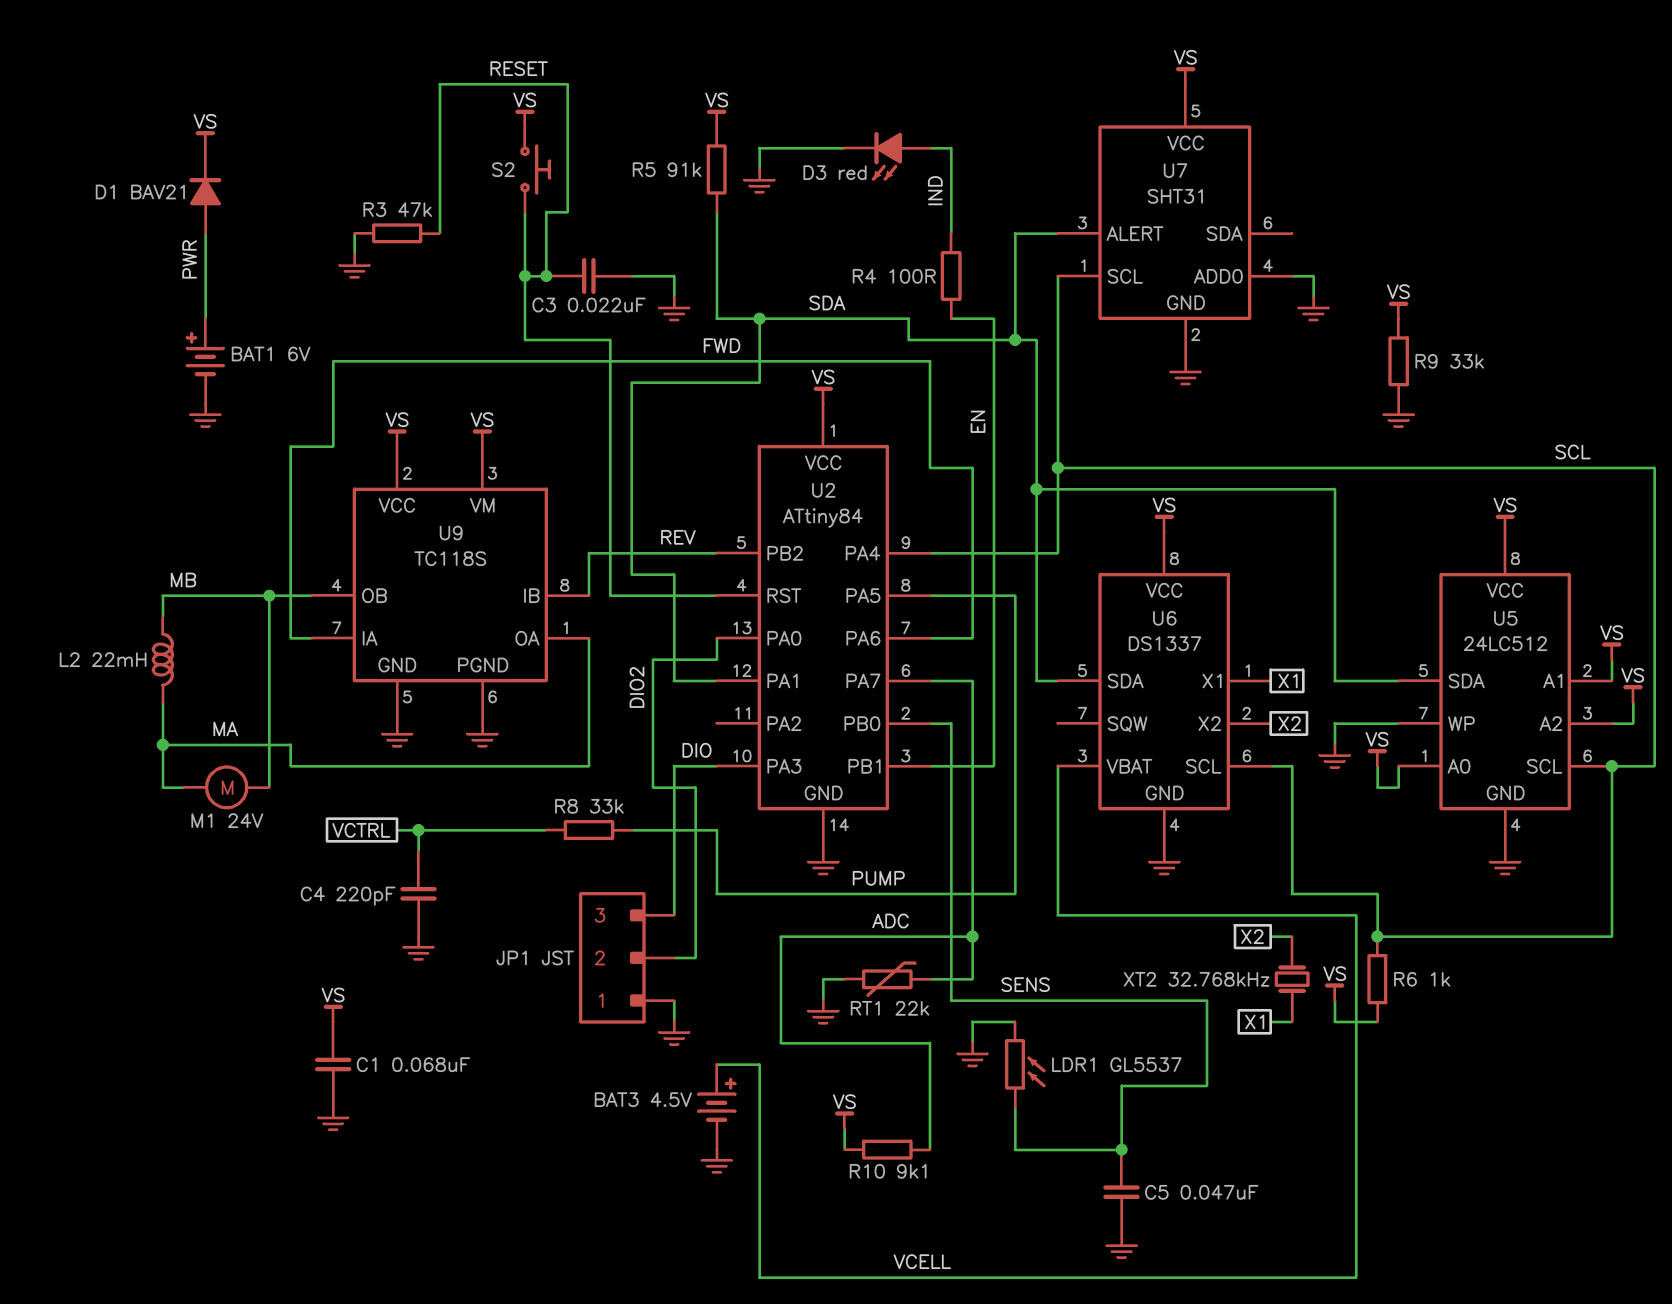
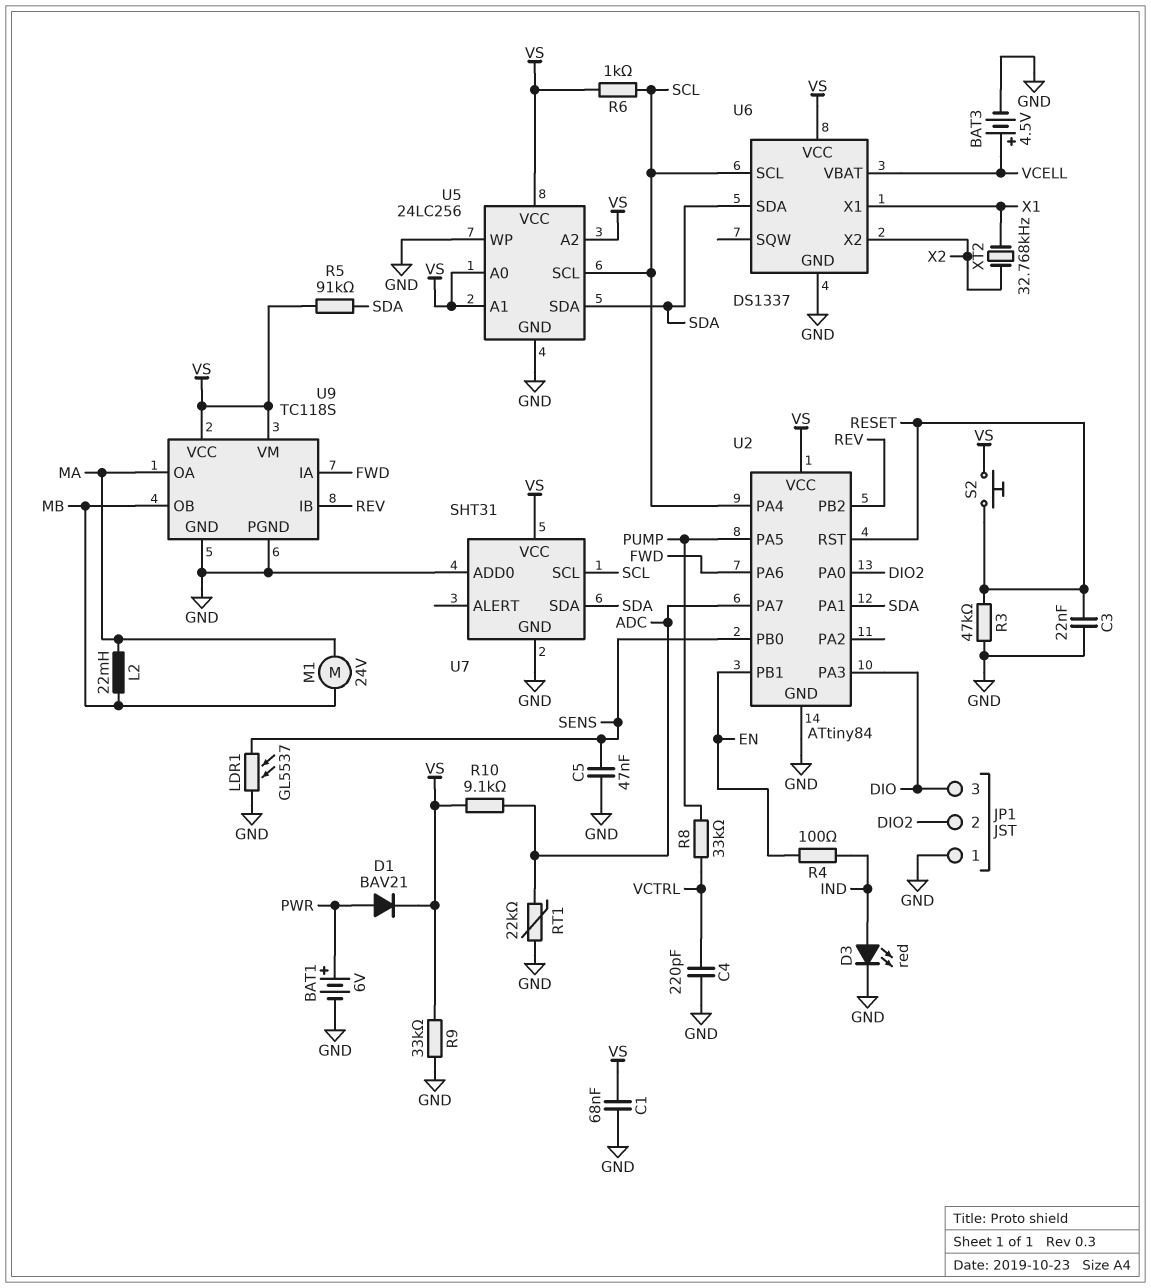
U5: 24LC512 -> 24LC256
U7 pin ALERT: SDA -> none
U7 pin SDA: none -> SDA

